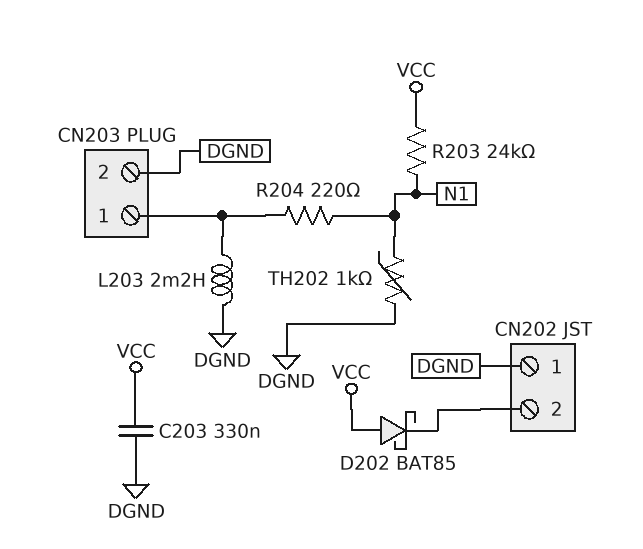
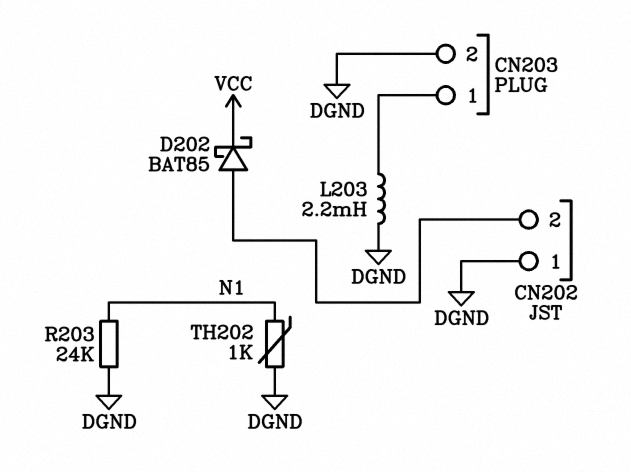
C203: 330nF (DGND, VCC) -> none
D202: schottky BAT85 (A VCC, K CN202/2) -> schottky BAT85 (A CN202/2, K VCC)
R203: 24k (N1, VCC) -> 24k (DGND, N1)
R204: 220 (CN203/1, N1) -> none

